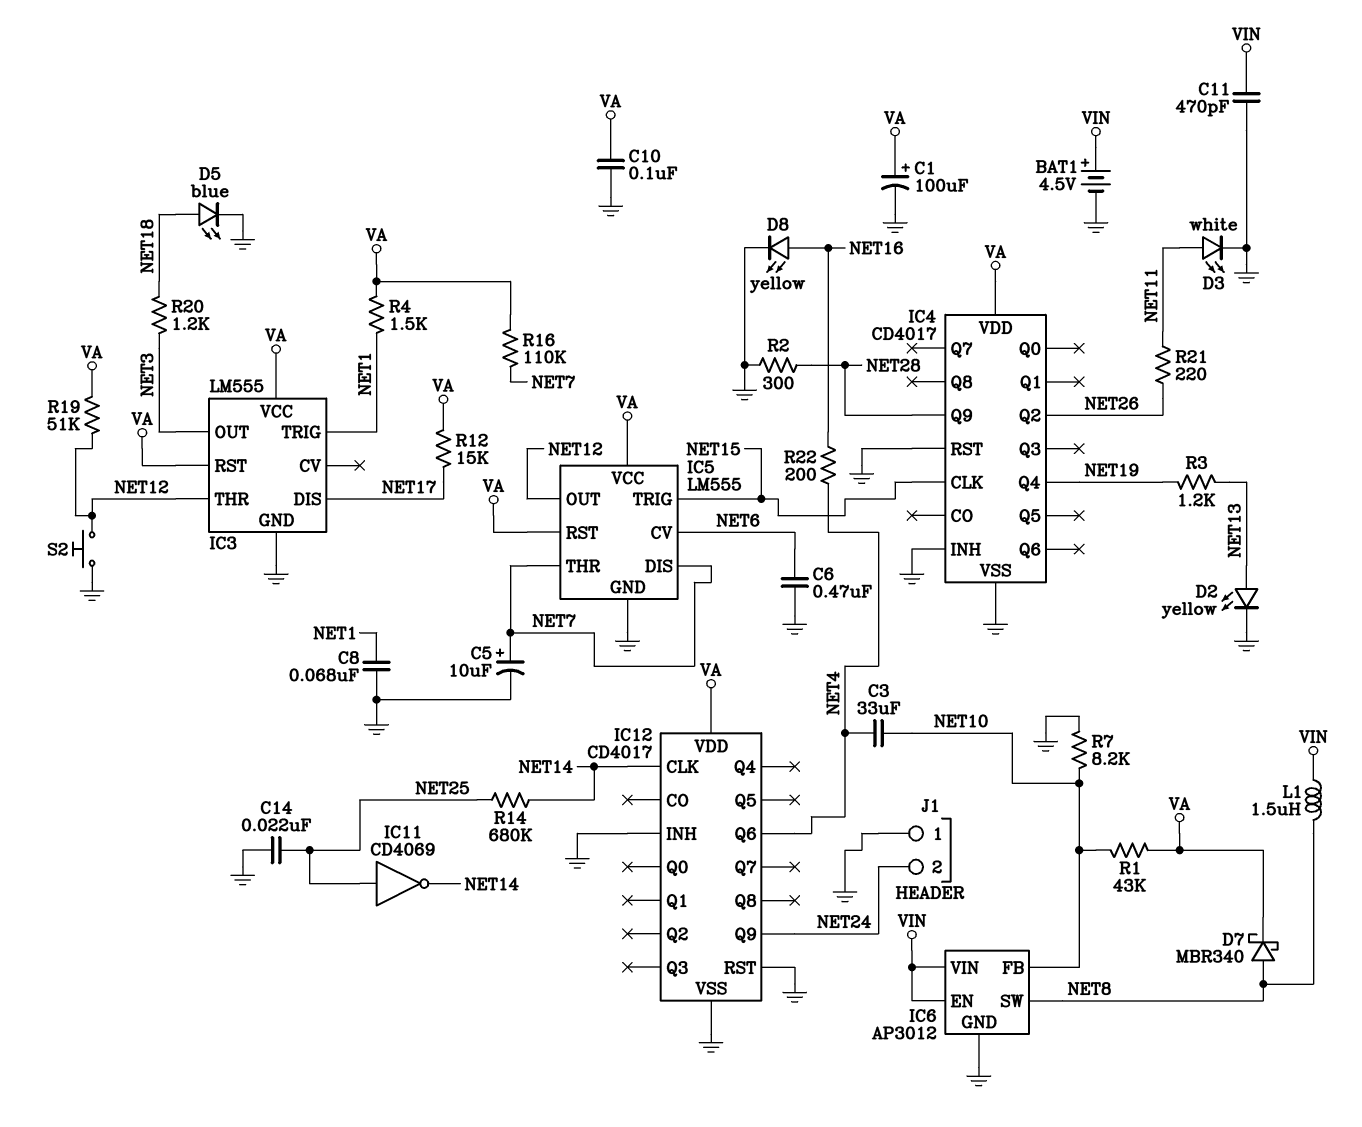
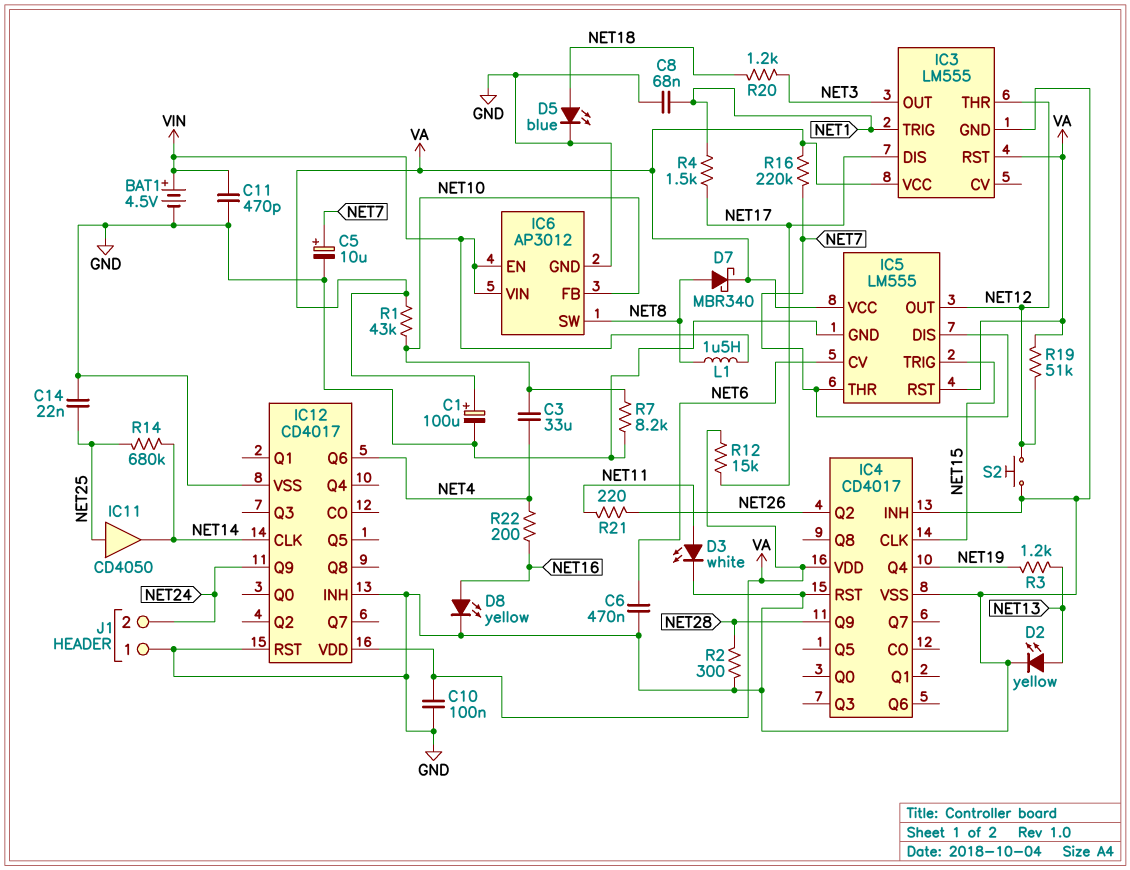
IC11: NOT CD4069 (in NET25, out NET14) -> buffer CD4050 (in NET25, out NET14)
R4: 1.5k (NET1, VA) -> 1.5k (NET1, NET17)
R16: 110k (NET7, VA) -> 220k (NET7, VA)

